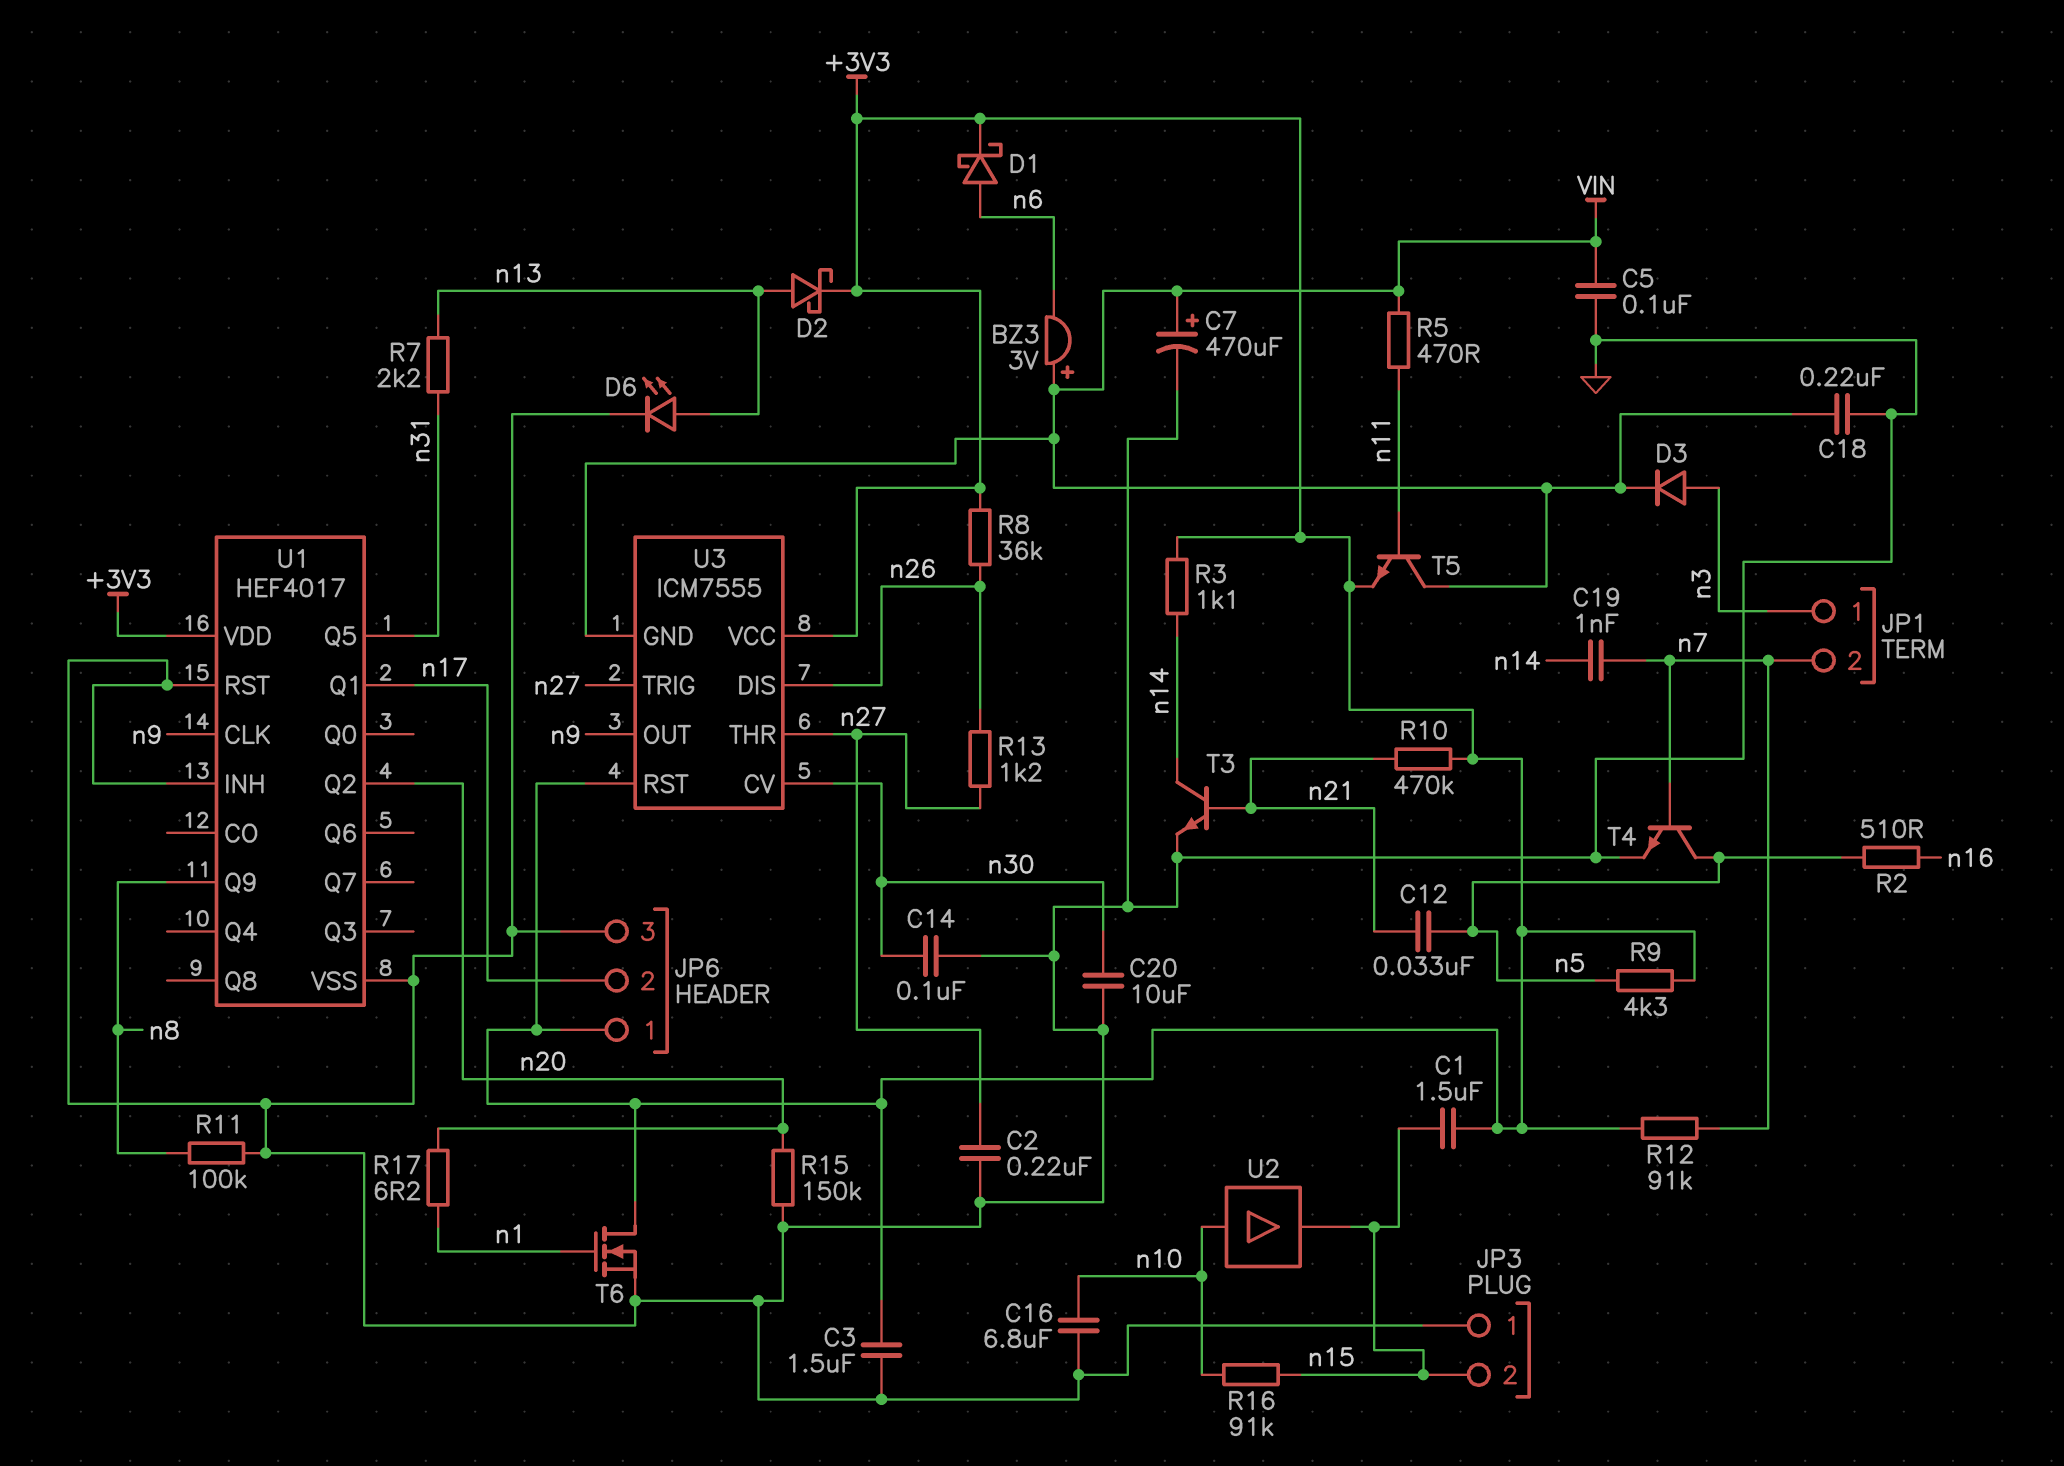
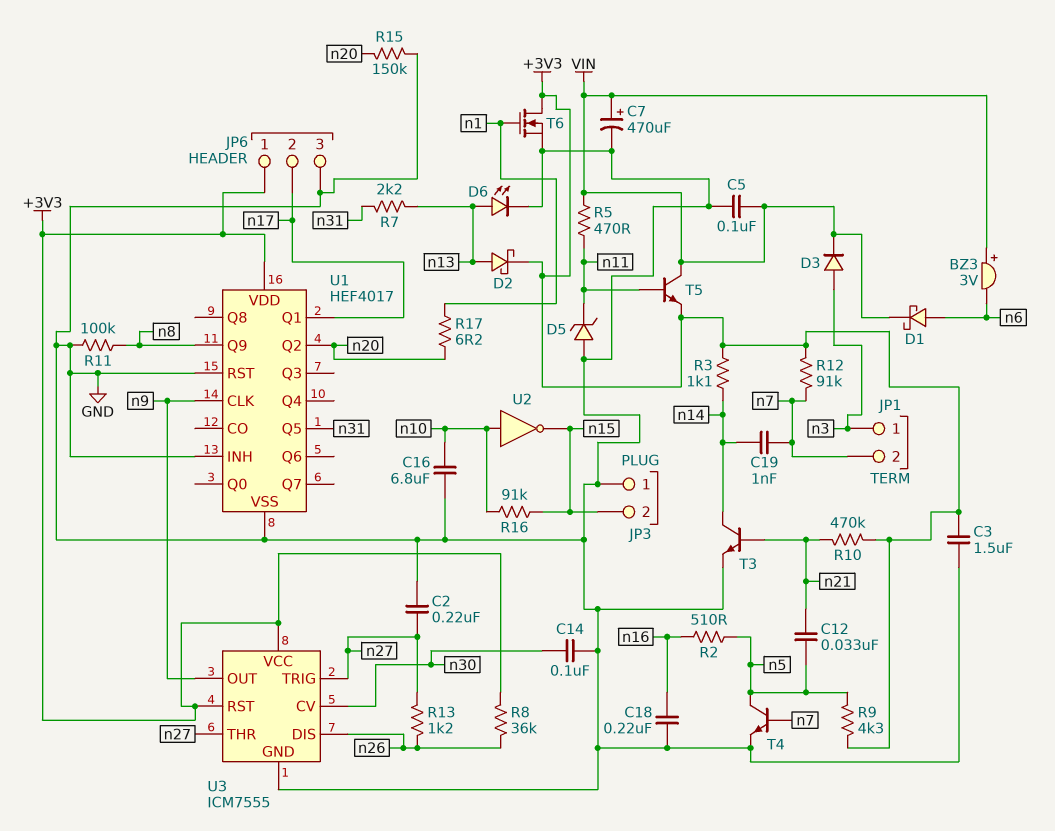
C1: 1.5uF (+3V3, n15) -> none
C18: 220nF (GND, VIN) -> 220nF (GND, n16)
C20: 10uF (GND, n30) -> none
D1: schottky (A n6, K +3V3) -> schottky (A n6, K VIN)
D5: none -> zener (A GND, K n11)
U2: buffer (in n10, out n15) -> NOT (in n10, out n15)
U3 pin GND: VIN -> GND

